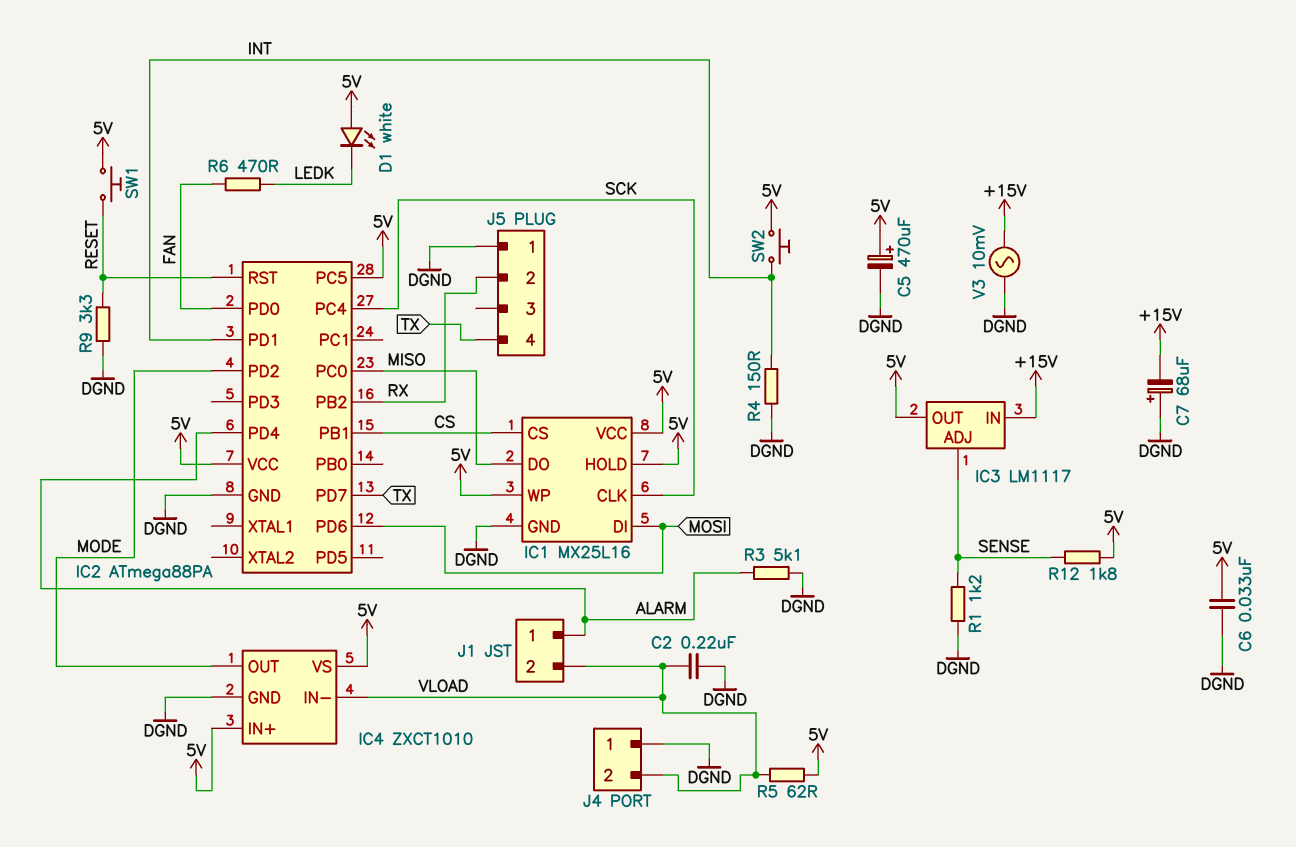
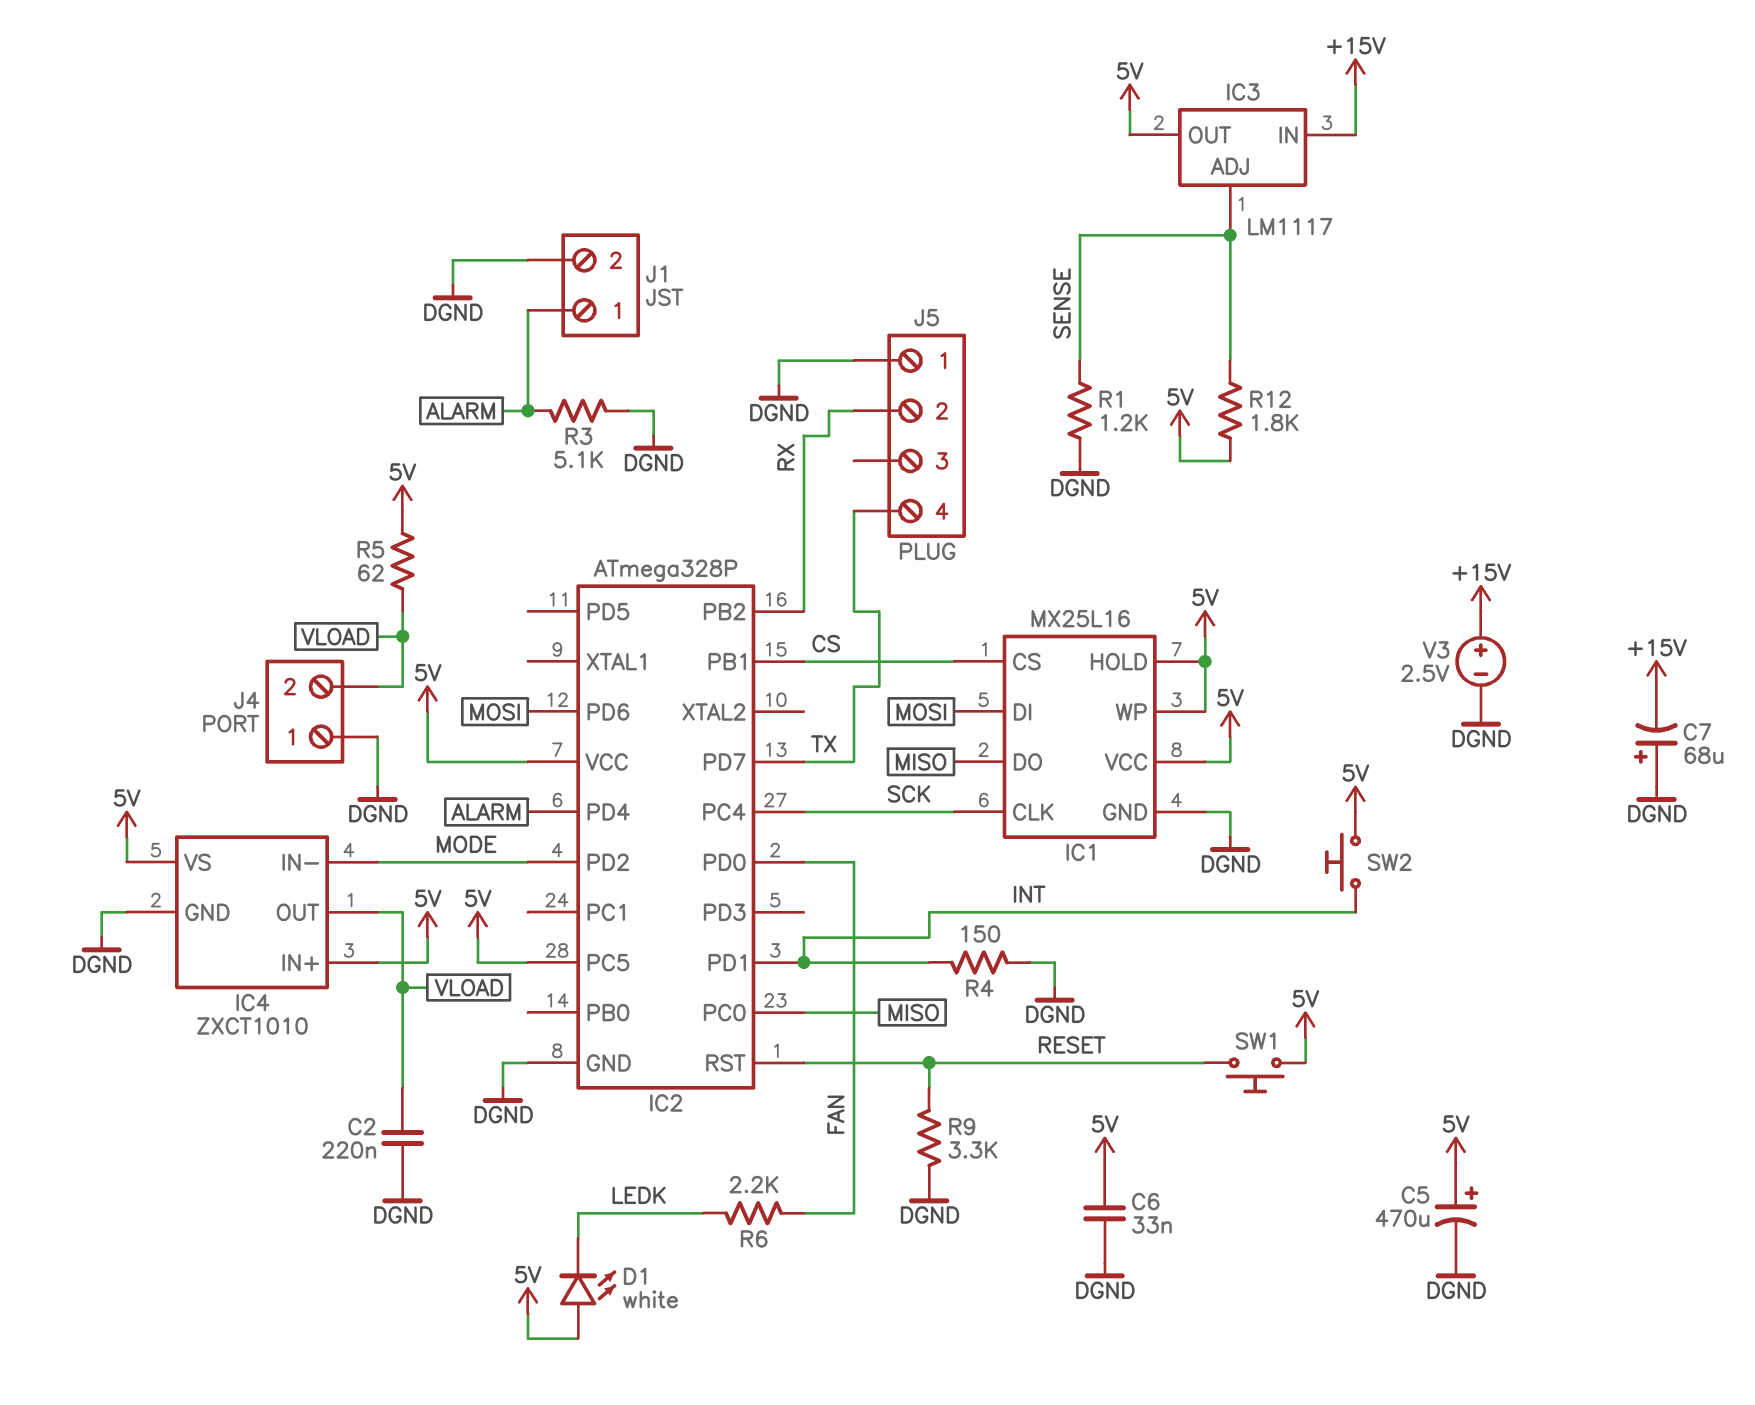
IC2: ATmega88PA -> ATmega328P
IC4 pin IN-: VLOAD -> MODE
IC4 pin OUT: MODE -> VLOAD
J1 pin 2: VLOAD -> DGND
R6: 470 (FAN, LEDK) -> 2.2k (FAN, LEDK)
V3: AC 10mV (+15V, DGND) -> 2.5V (plus +15V, minus DGND)

